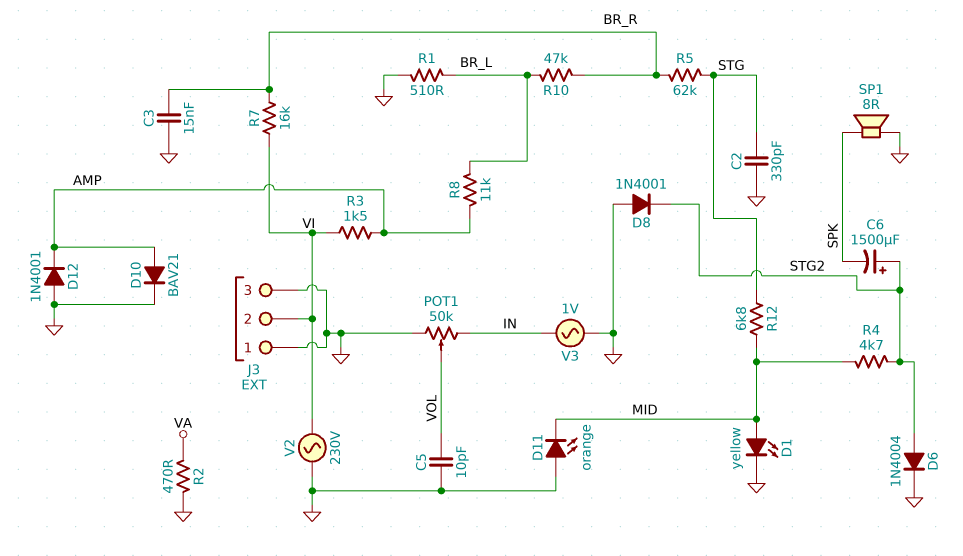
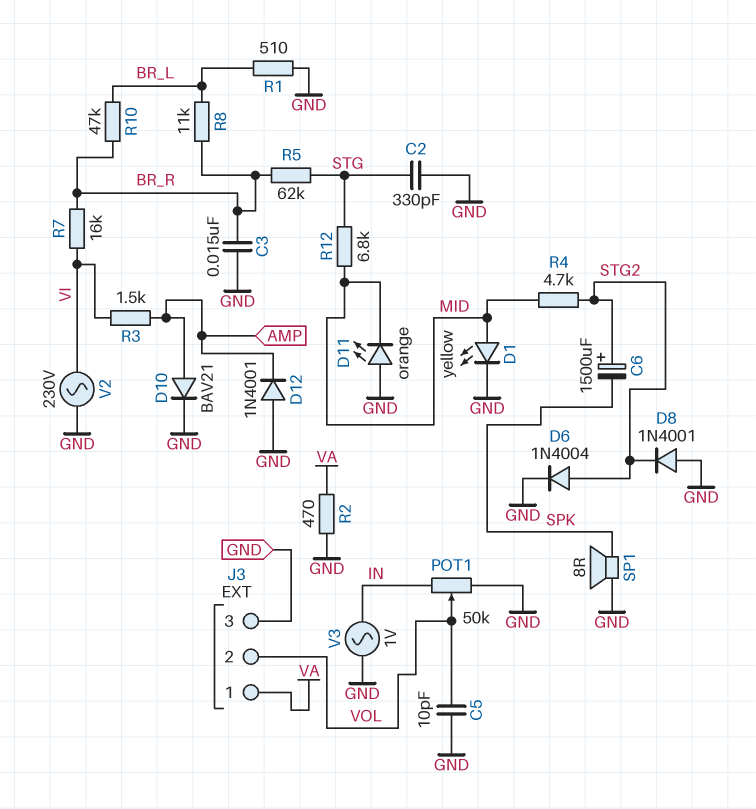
J3 pin 1: GND -> VA
J3 pin 2: VI -> VOL
R8: 11k (AMP, BR_L) -> 11k (BR_L, BR_R)

